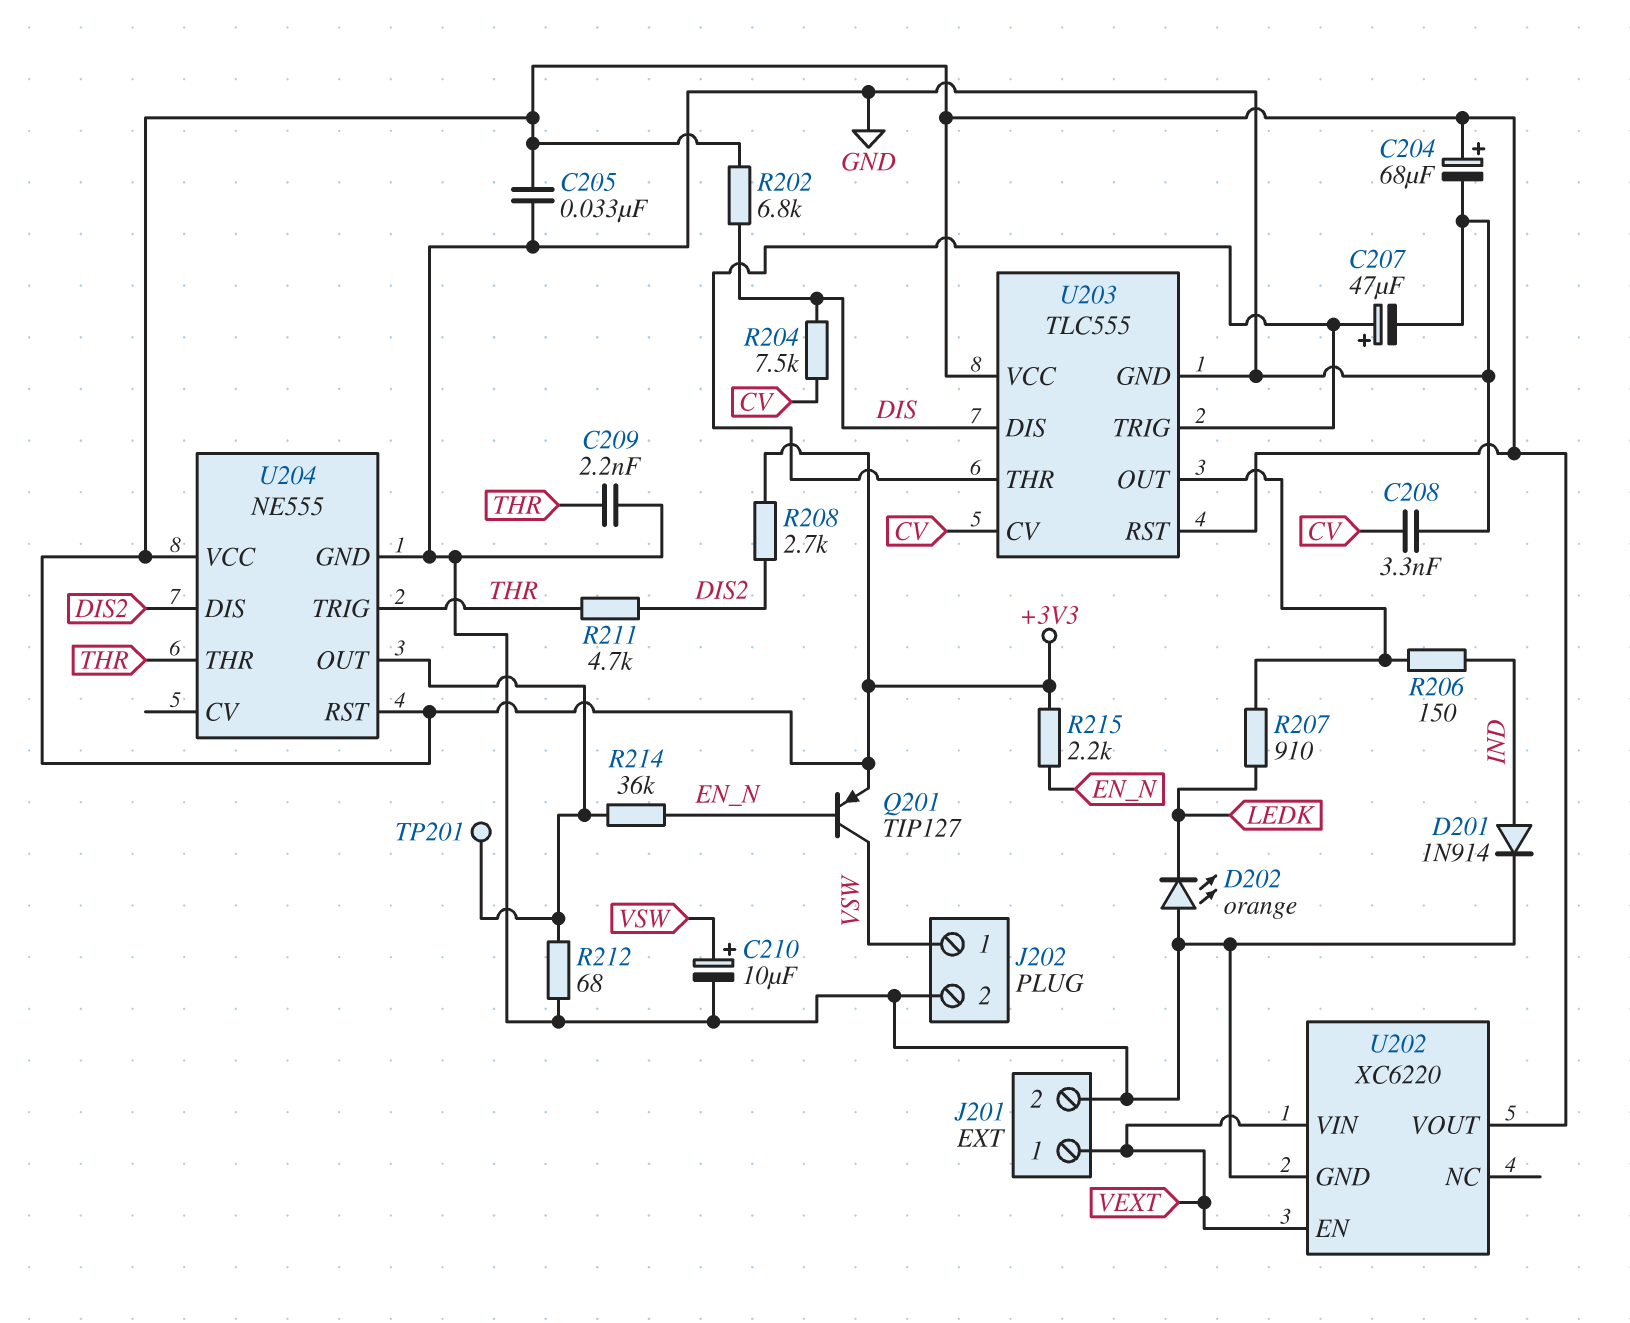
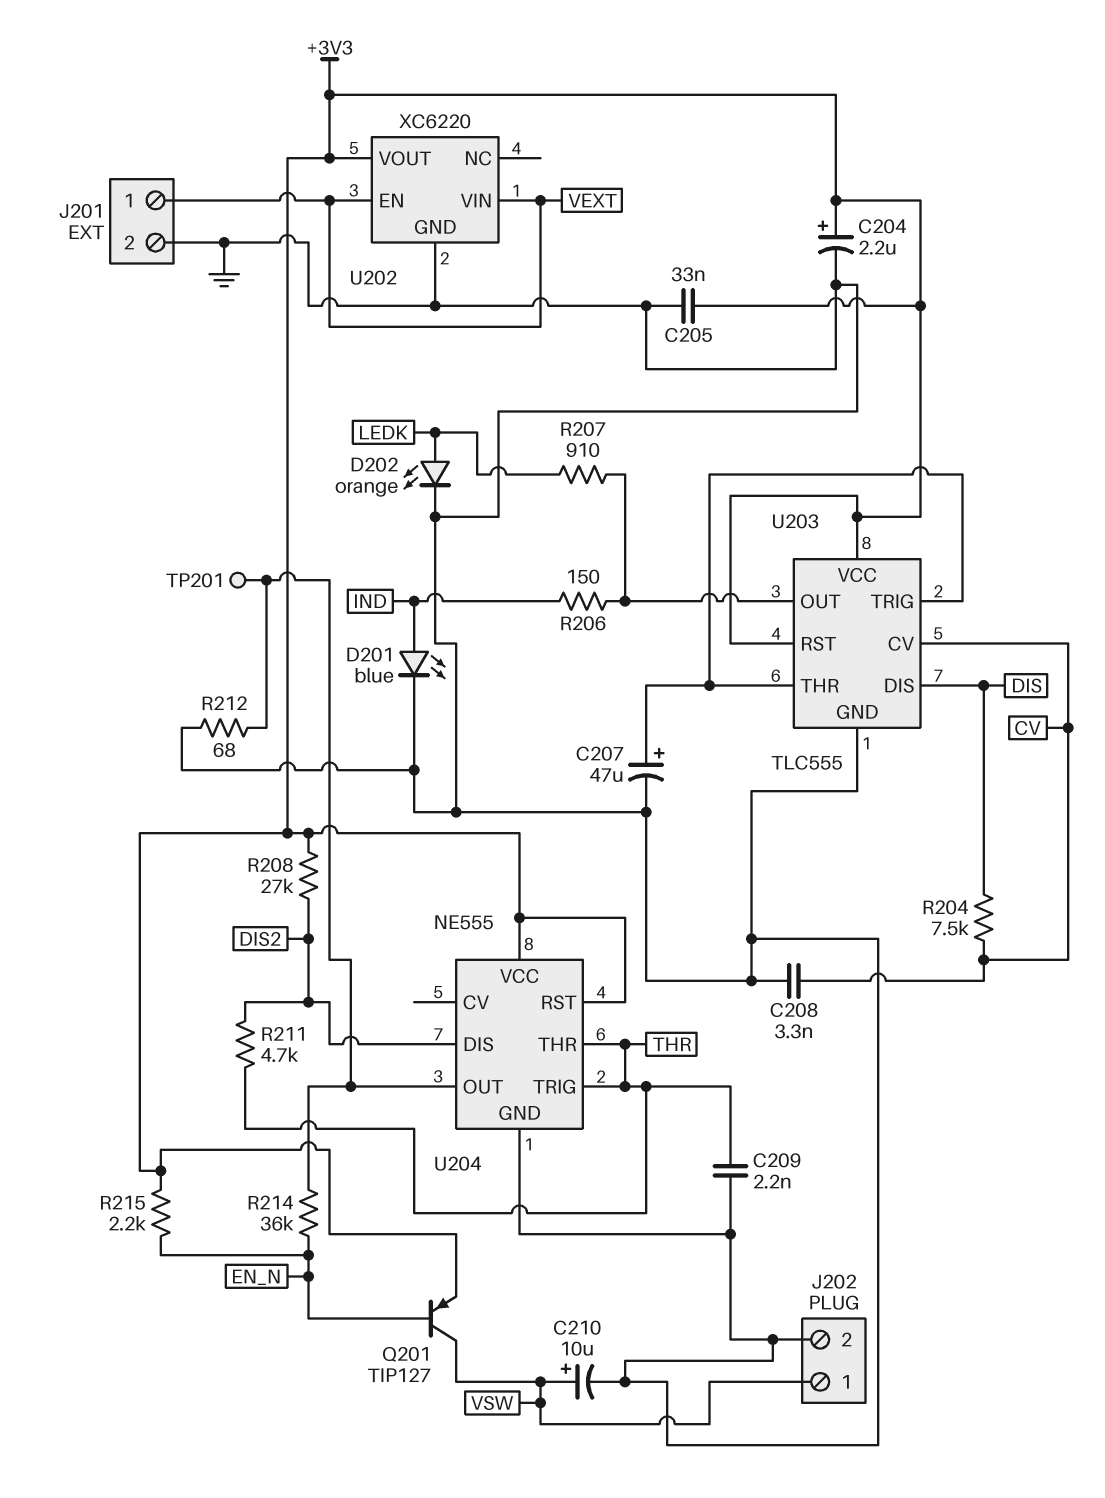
C204: 68uF (plus +3V3, minus GND) -> 2.2uF (plus +3V3, minus GND)
D201: diode 1N914 (A IND, K GND) -> LED blue (A IND, K GND)
D202: LED orange (A GND, K LEDK) -> LED orange (A LEDK, K GND)
R202: 6.8k (+3V3, DIS) -> none
R208: 2.7k (+3V3, DIS2) -> 27k (+3V3, DIS2)

